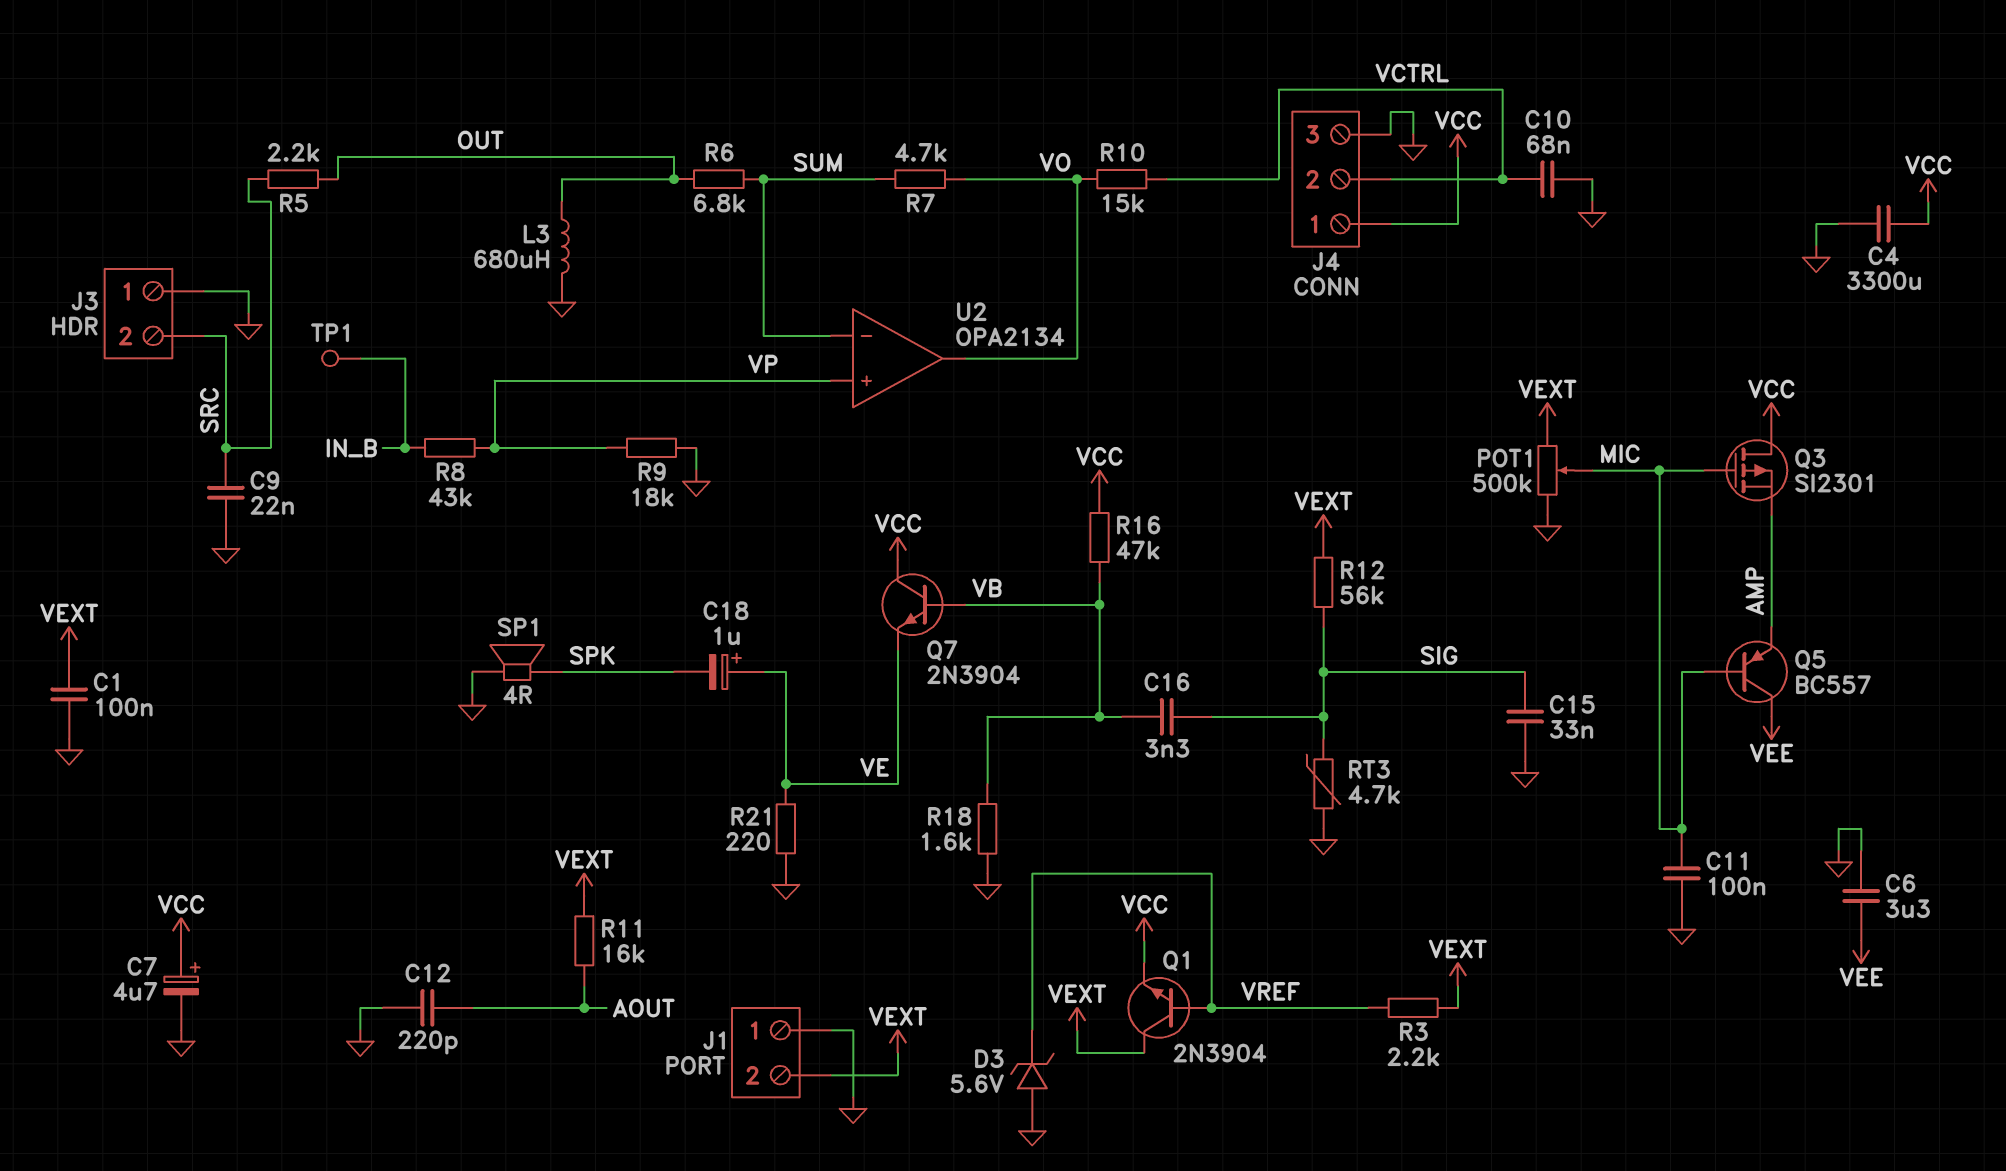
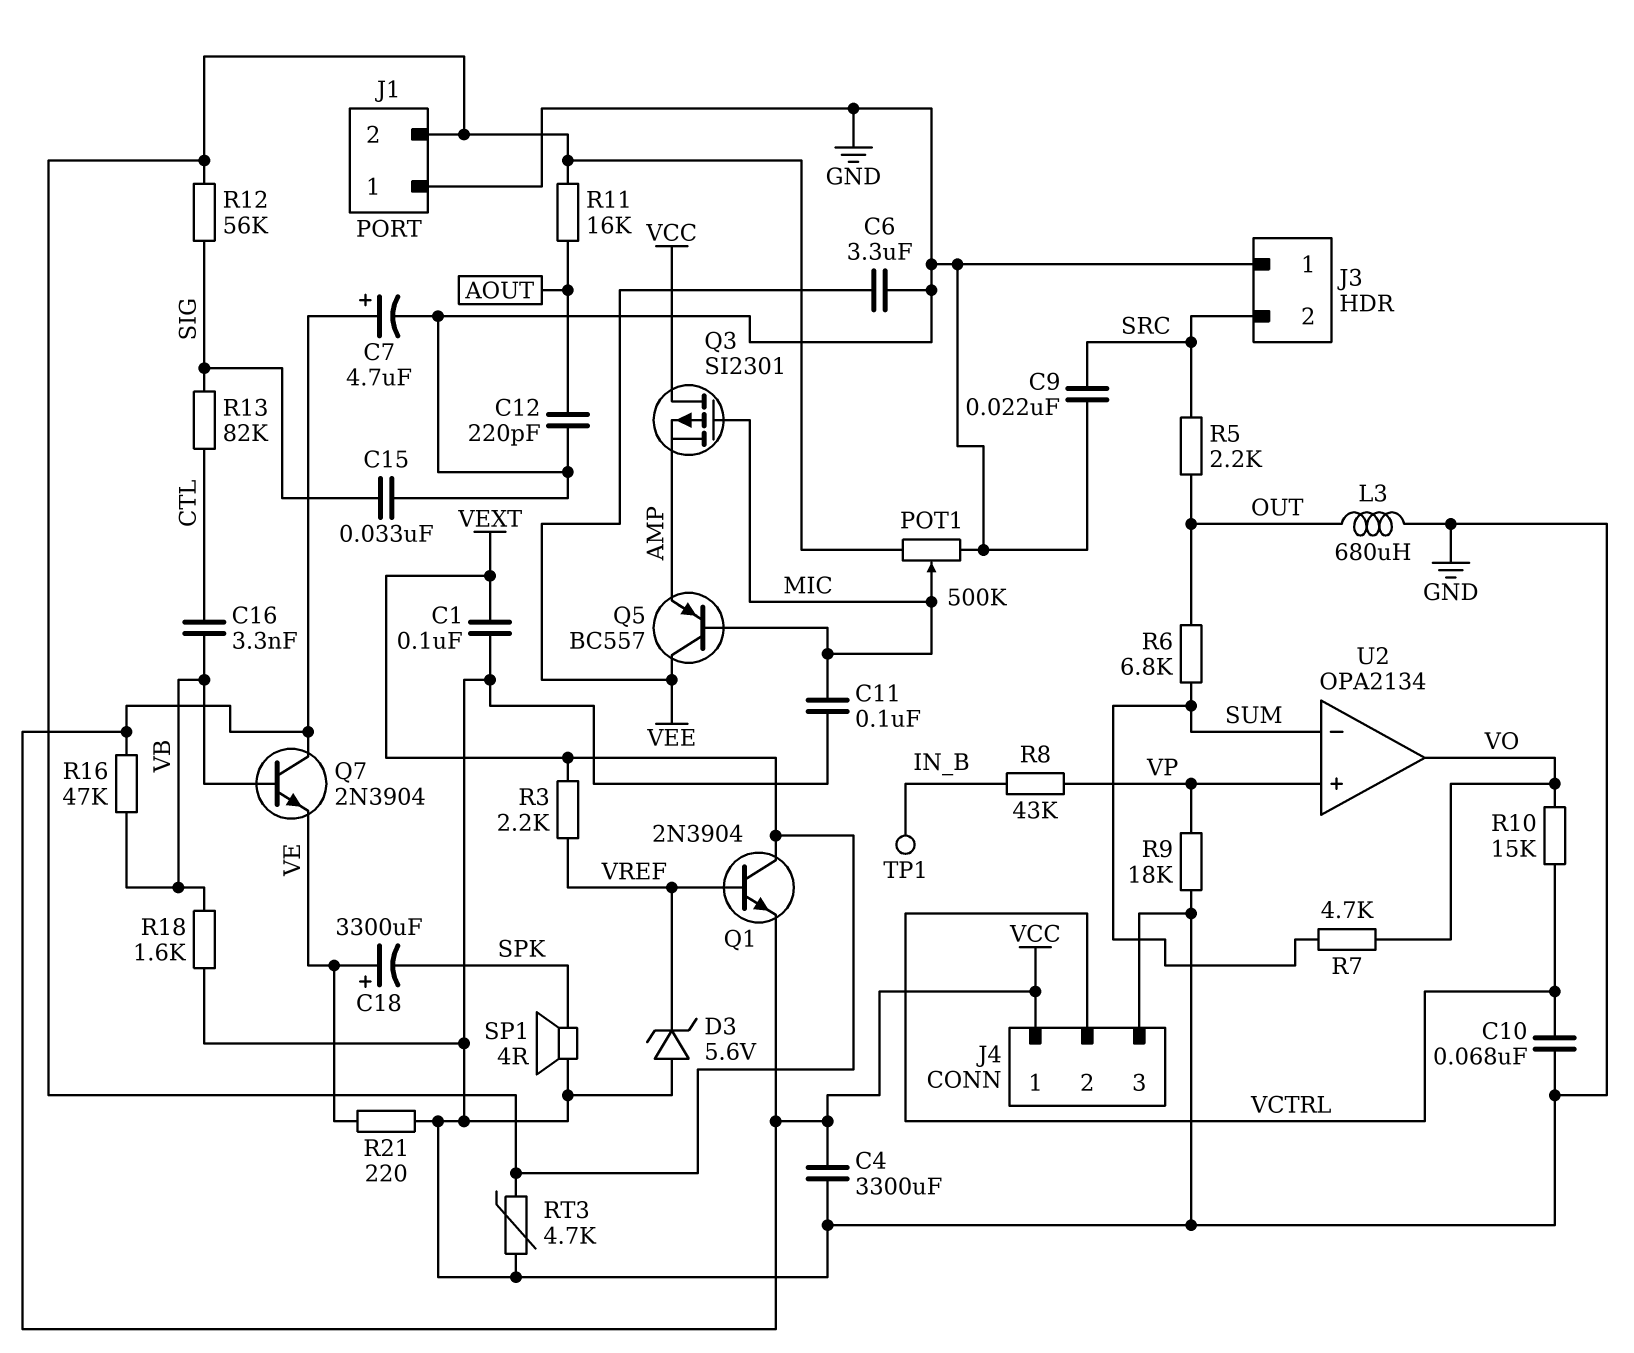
C16: 3.3nF (SIG, VB) -> 3.3nF (CTL, VB)
C18: 1uF (plus VE, minus SPK) -> 3300uF (plus VE, minus SPK)
R13: none -> 82k (CTL, SIG)
RT3: 4.7k (GND, SIG) -> 4.7k (GND, VEXT)

